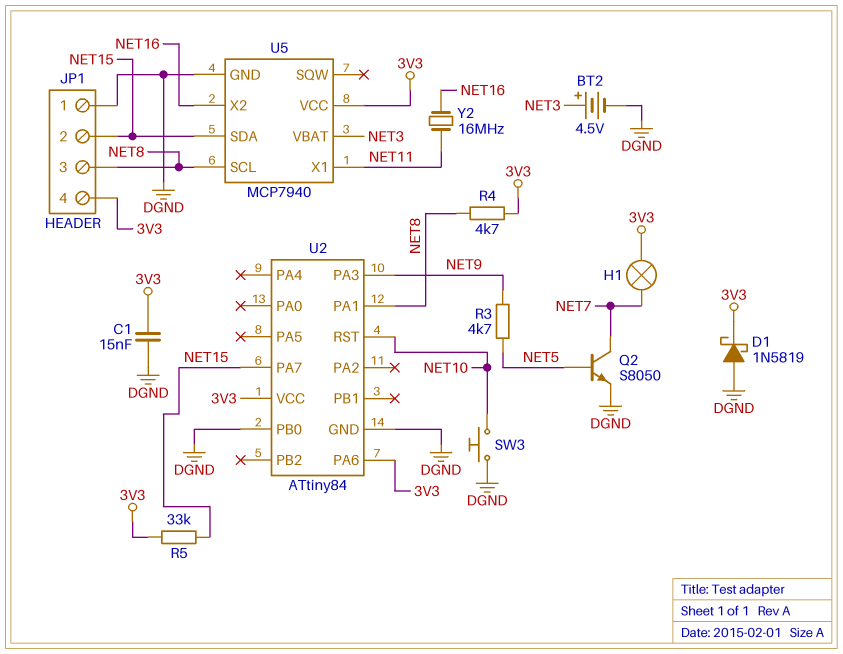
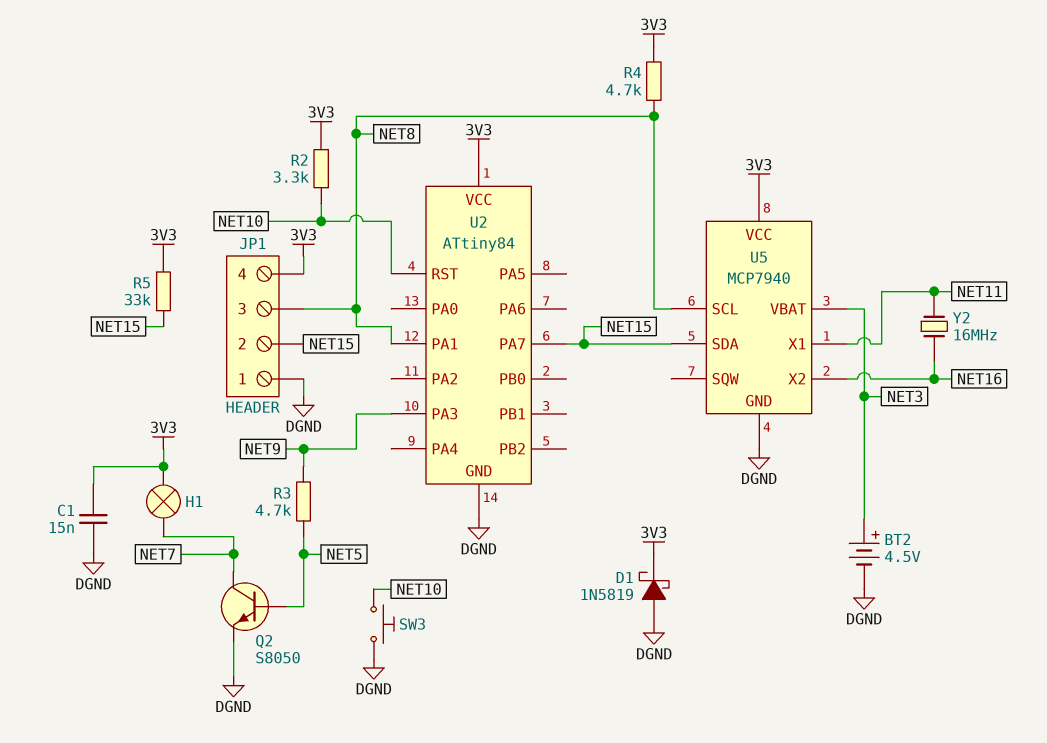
R2: none -> 3.3k (3V3, NET10)
U2 pin PA6: 3V3 -> none
U2 pin PB0: DGND -> none

